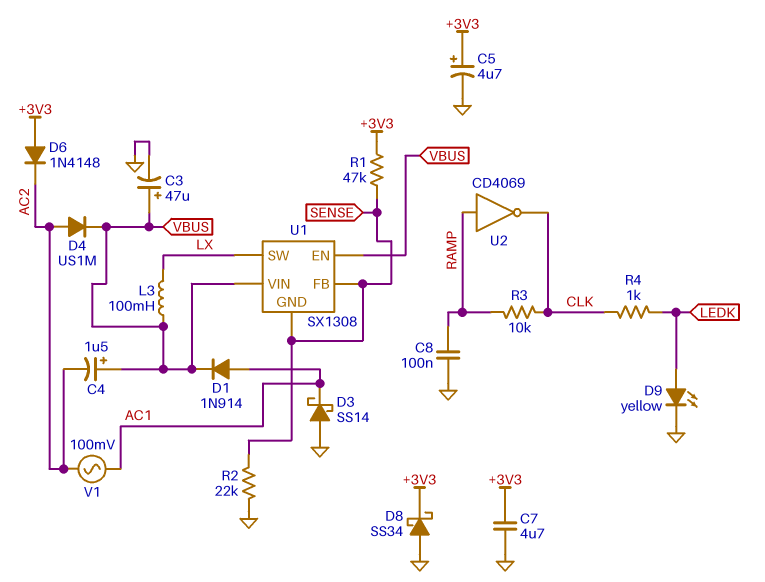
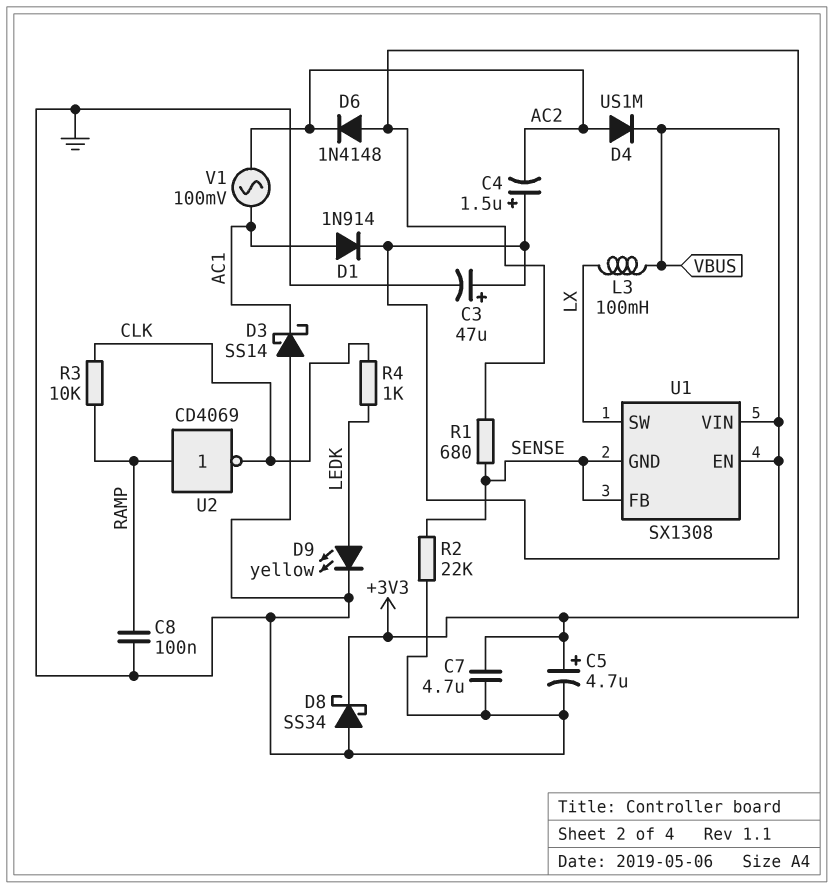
R1: 47k (+3V3, SENSE) -> 680 (+3V3, SENSE)

